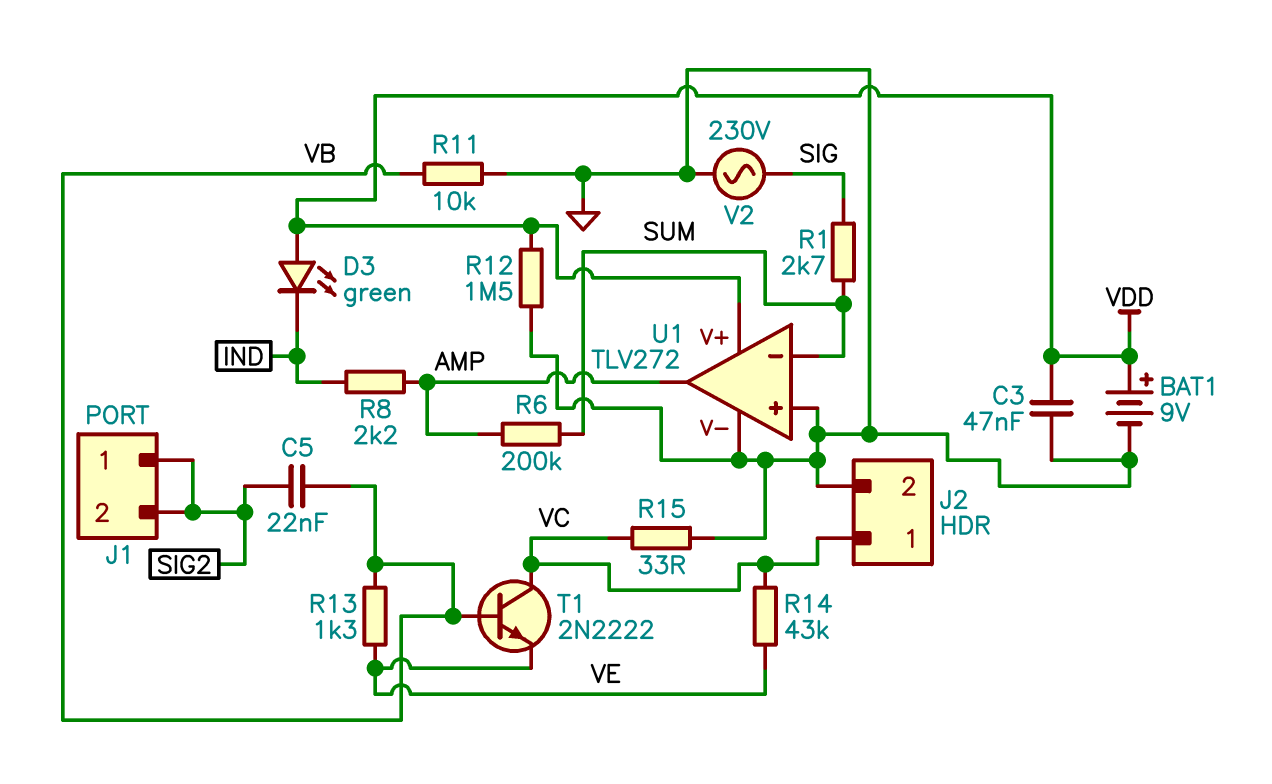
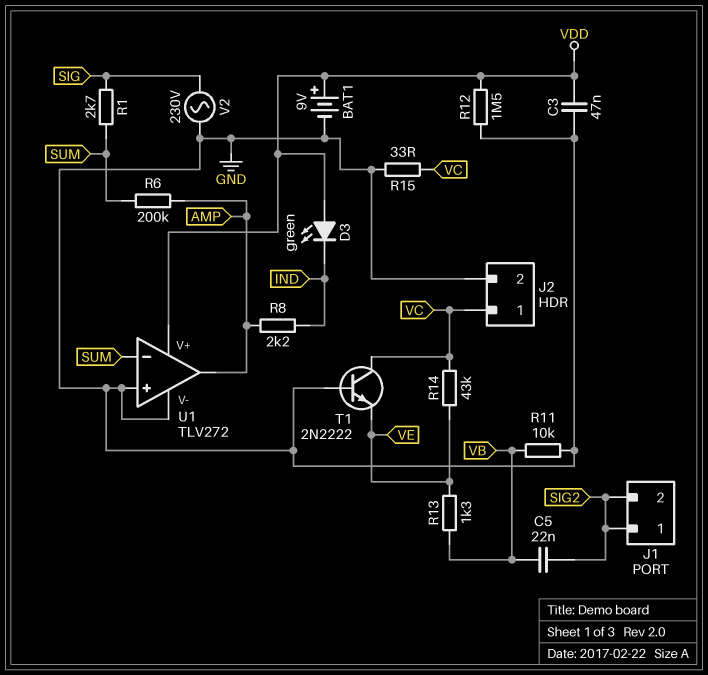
T1: NPN 2N2222 (B VB, C VC, E VE) -> NPN 2N2222 (B GND, C VC, E VE)

